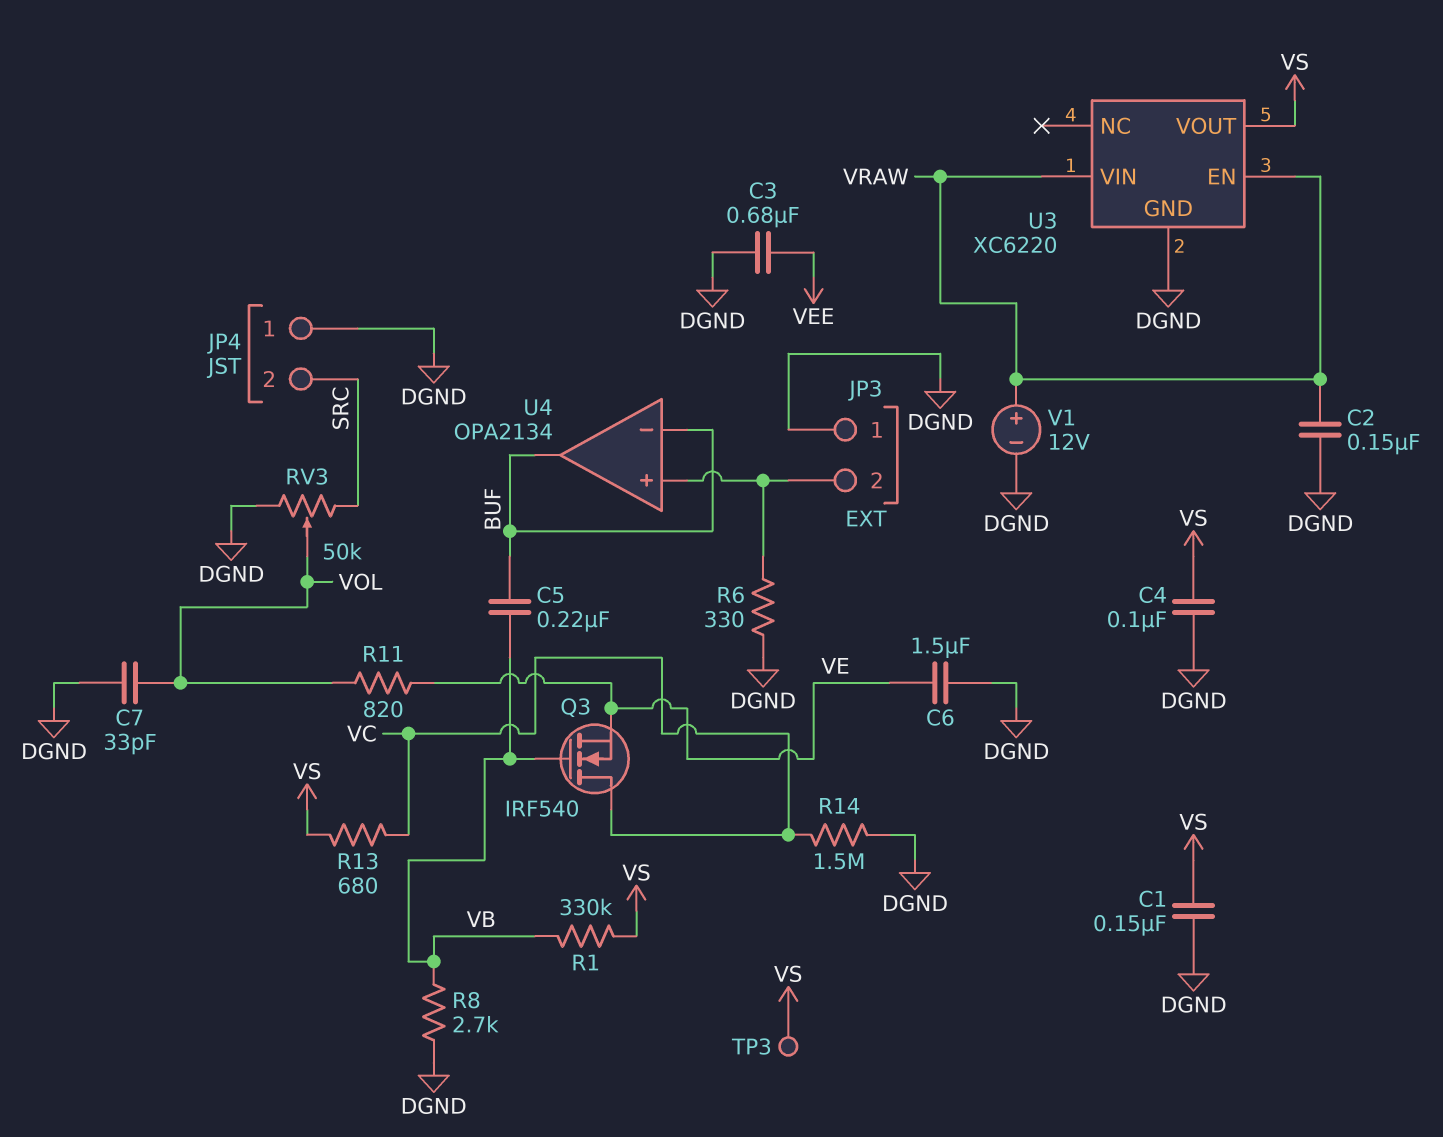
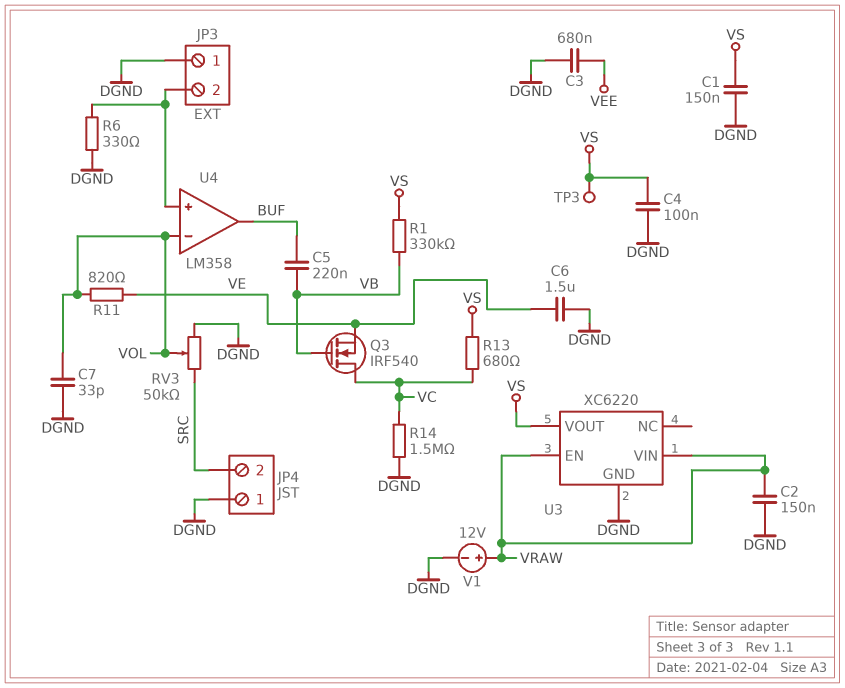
R8: 2.7k (DGND, VB) -> none
U4: OPA2134 -> LM358
U4 pin in-: BUF -> VOL

